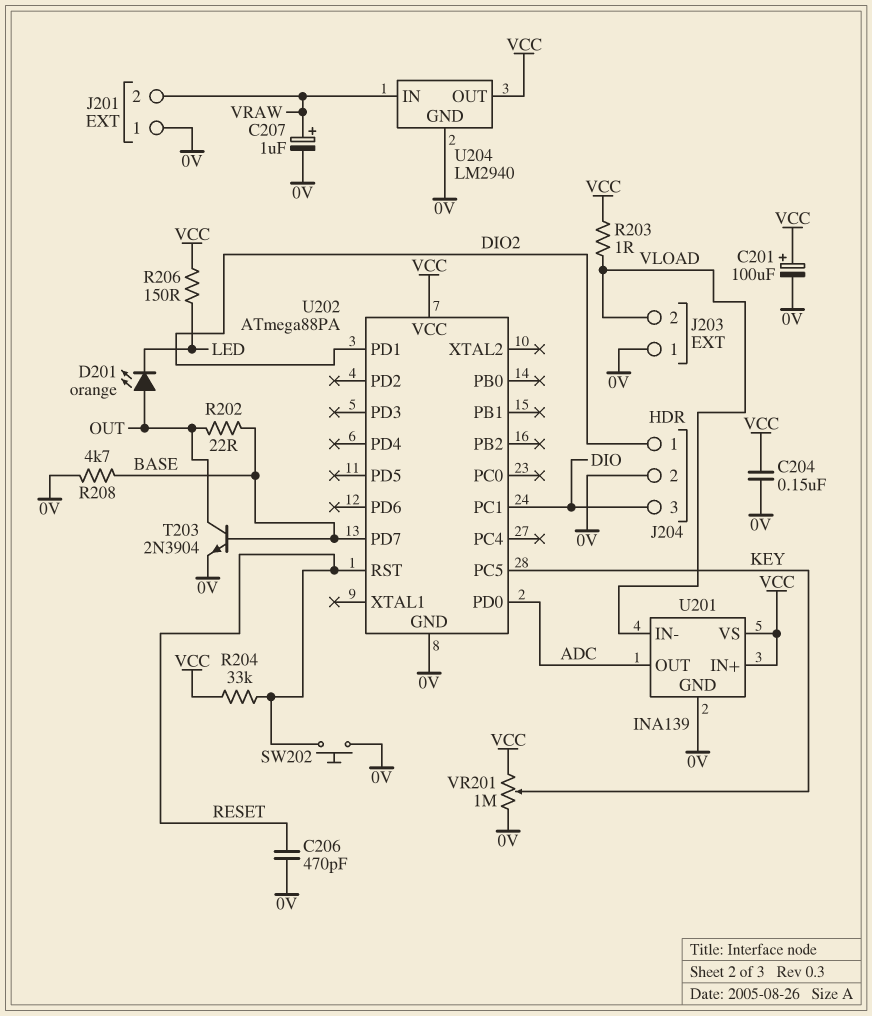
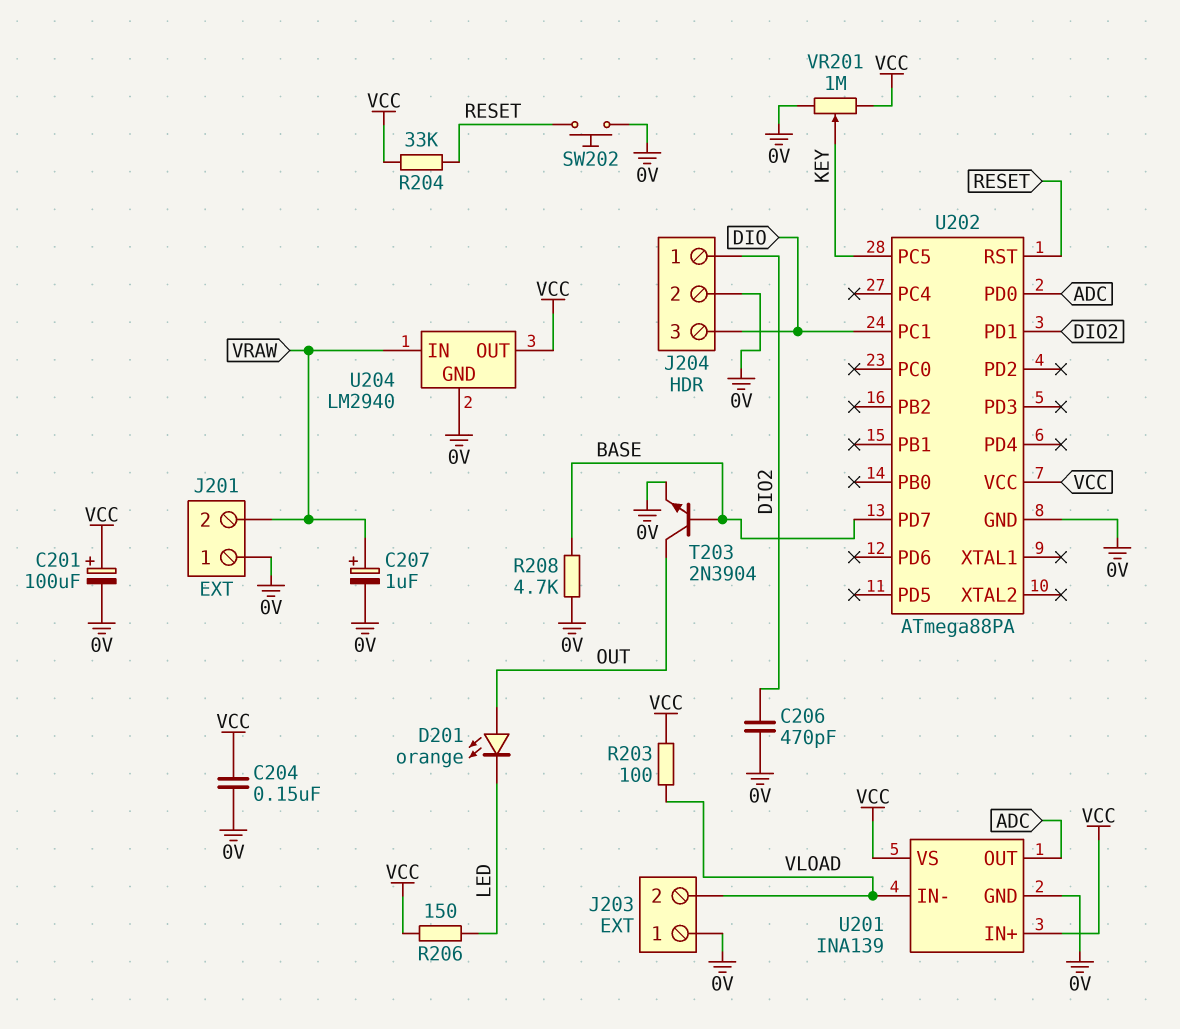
C206: 470pF (0V, RESET) -> 470pF (0V, DIO2)
R202: 22 (BASE, OUT) -> none
R203: 1 (VCC, VLOAD) -> 100 (VCC, VLOAD)

